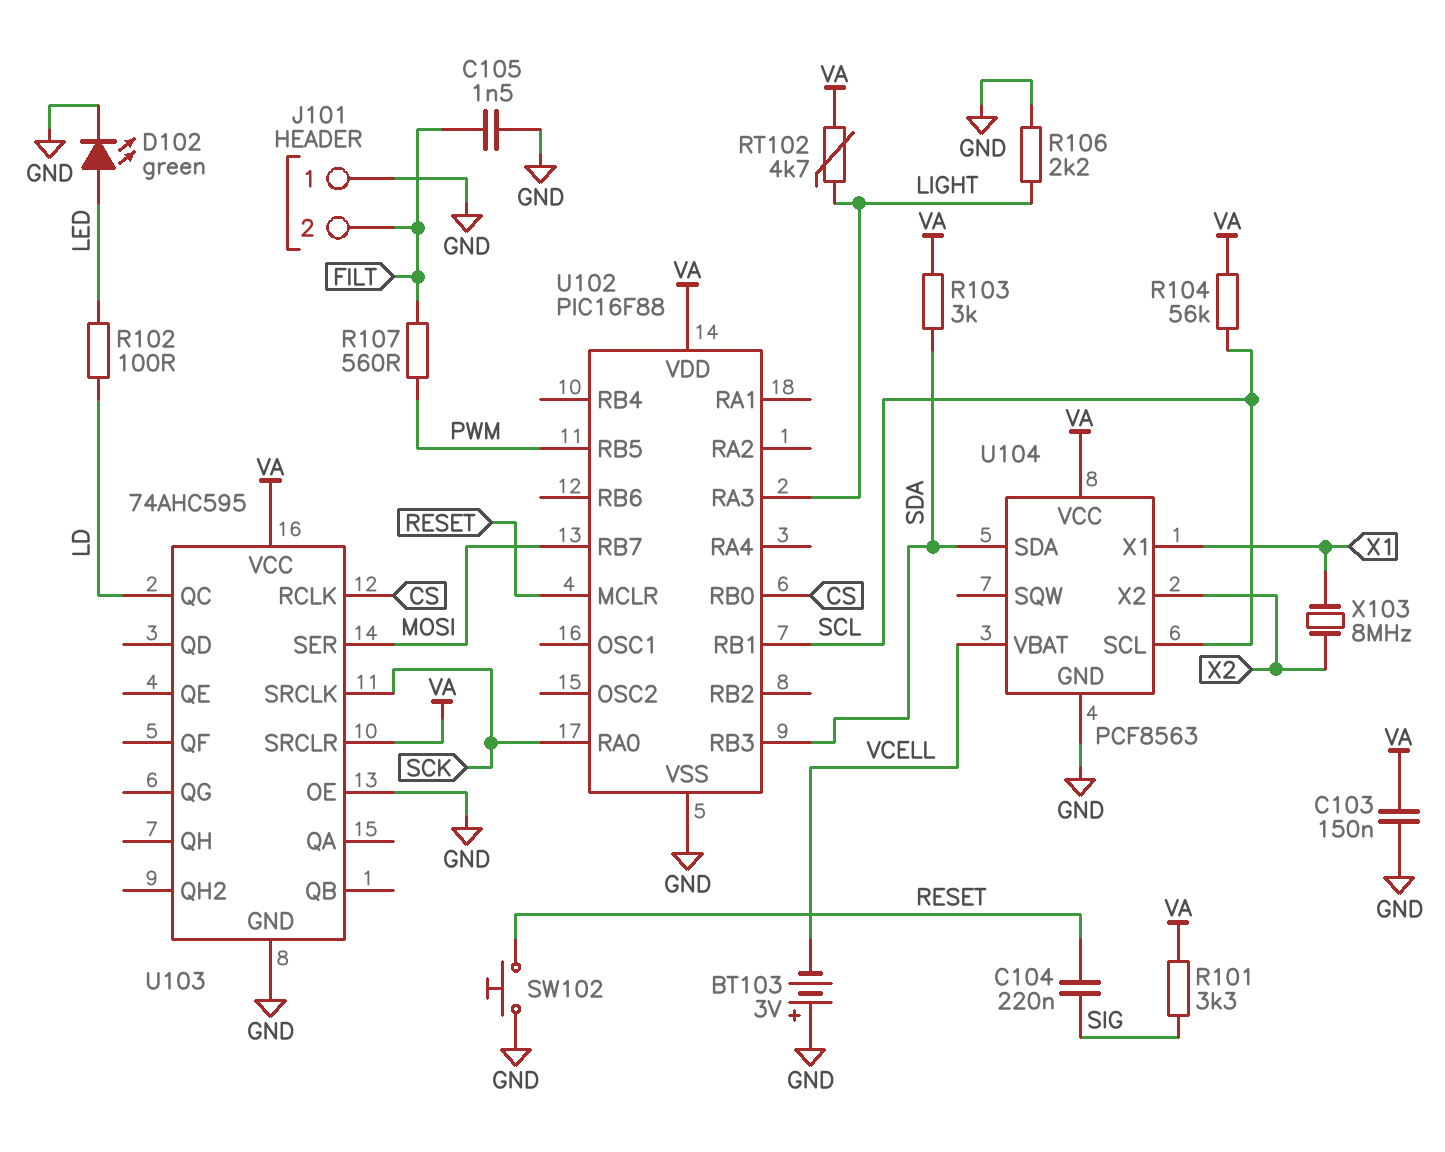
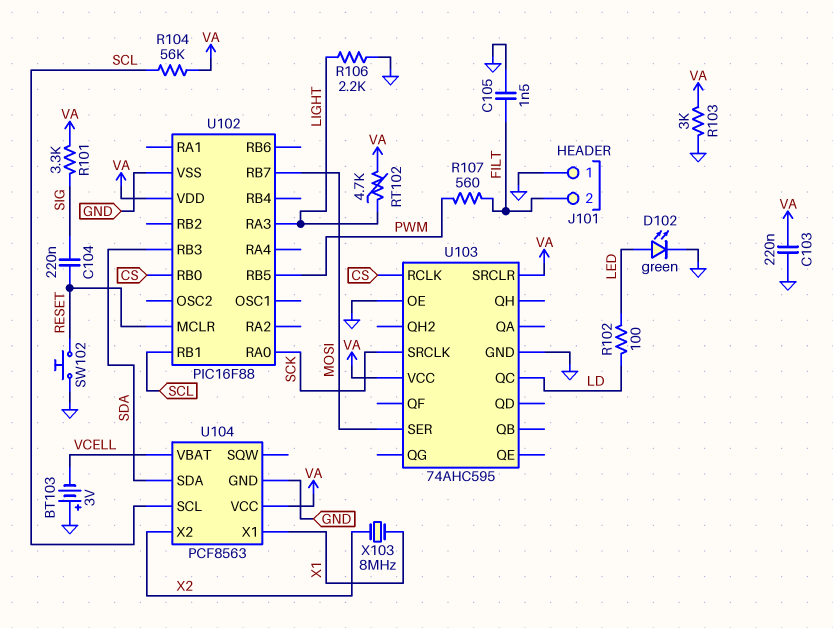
C103: 150nF (GND, VA) -> 220nF (GND, VA)
R103: 3k (SDA, VA) -> 3k (GND, VA)

